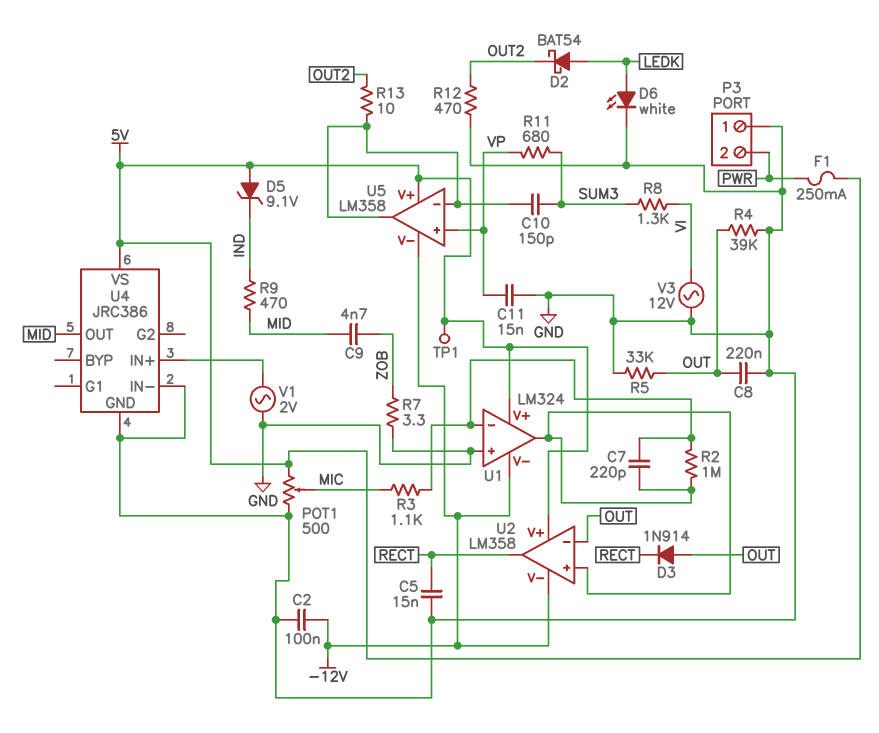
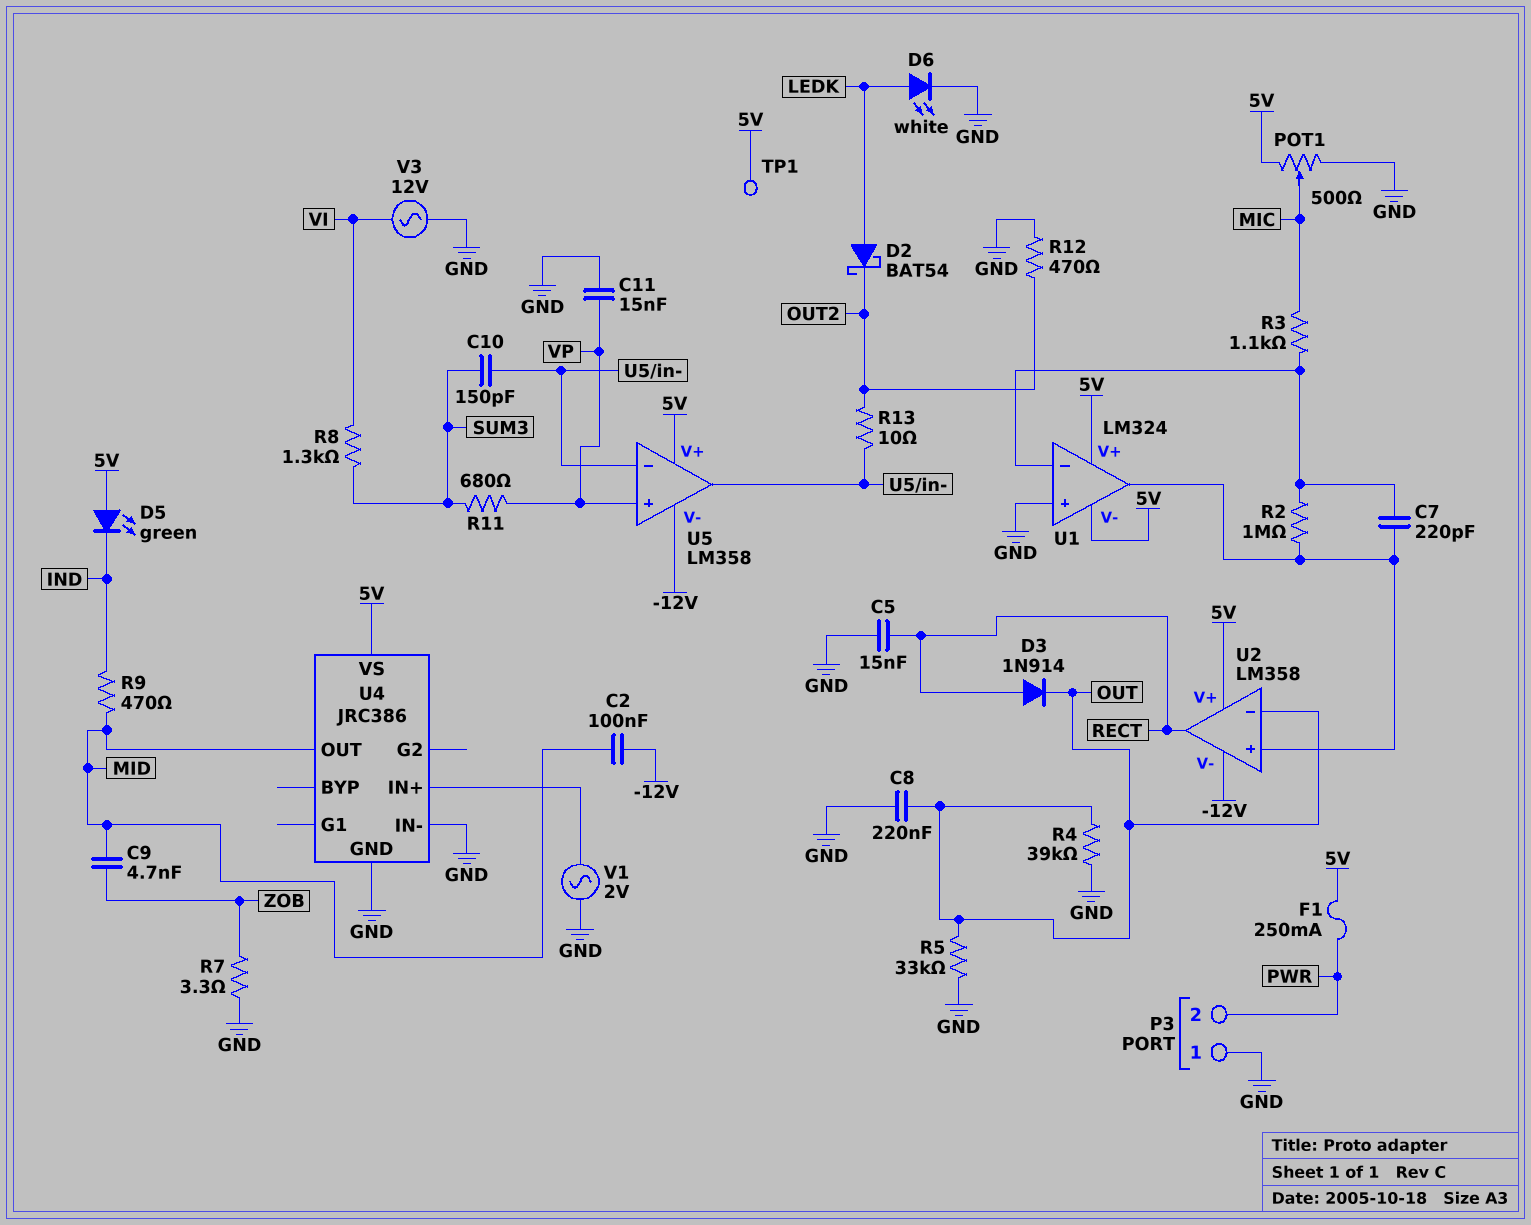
C2: 100nF (-12V, GND) -> 100nF (-12V, MID)
D3: diode 1N914 (A OUT, K RECT) -> diode 1N914 (A RECT, K OUT)
D5: zener 9.1V (A 5V, K IND) -> LED green (A 5V, K IND)
U1 pin V-: -12V -> 5V

